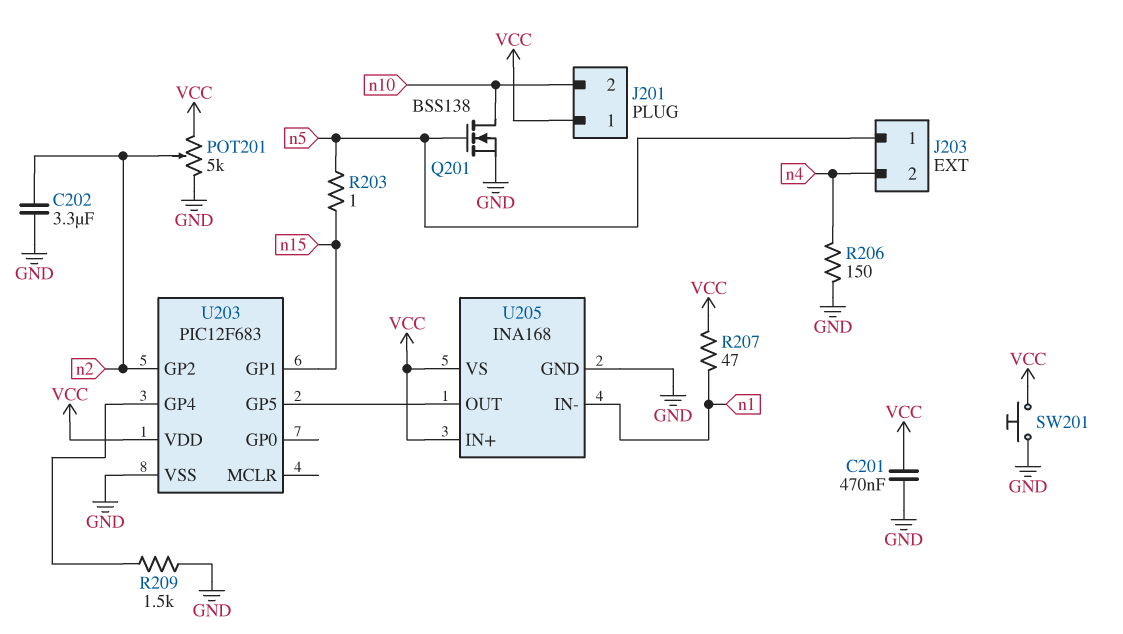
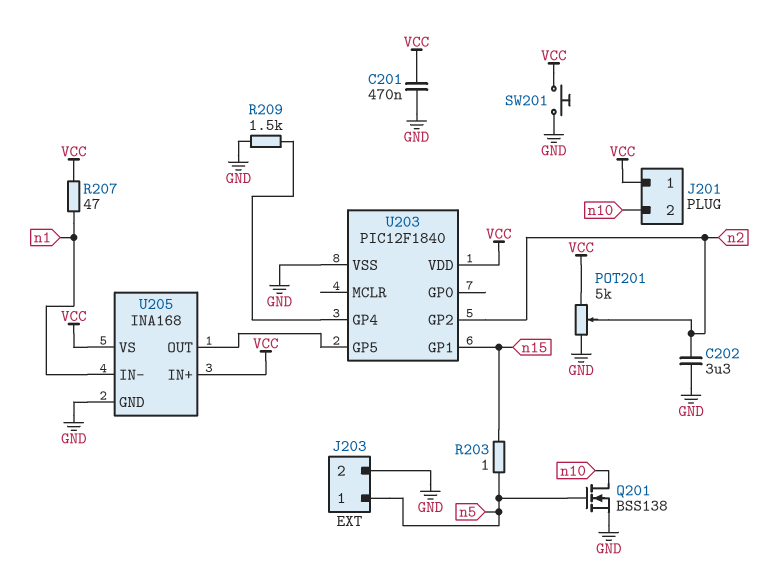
J203 pin 2: n4 -> GND
R206: 150 (GND, n4) -> none
U203: PIC12F683 -> PIC12F1840

